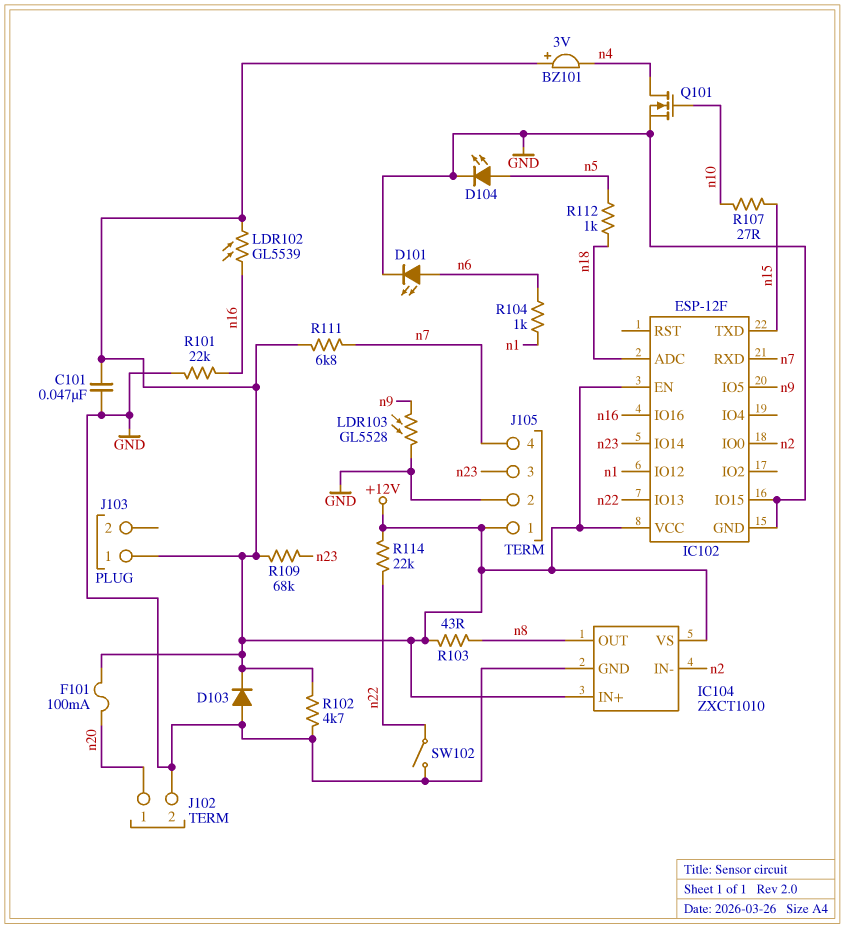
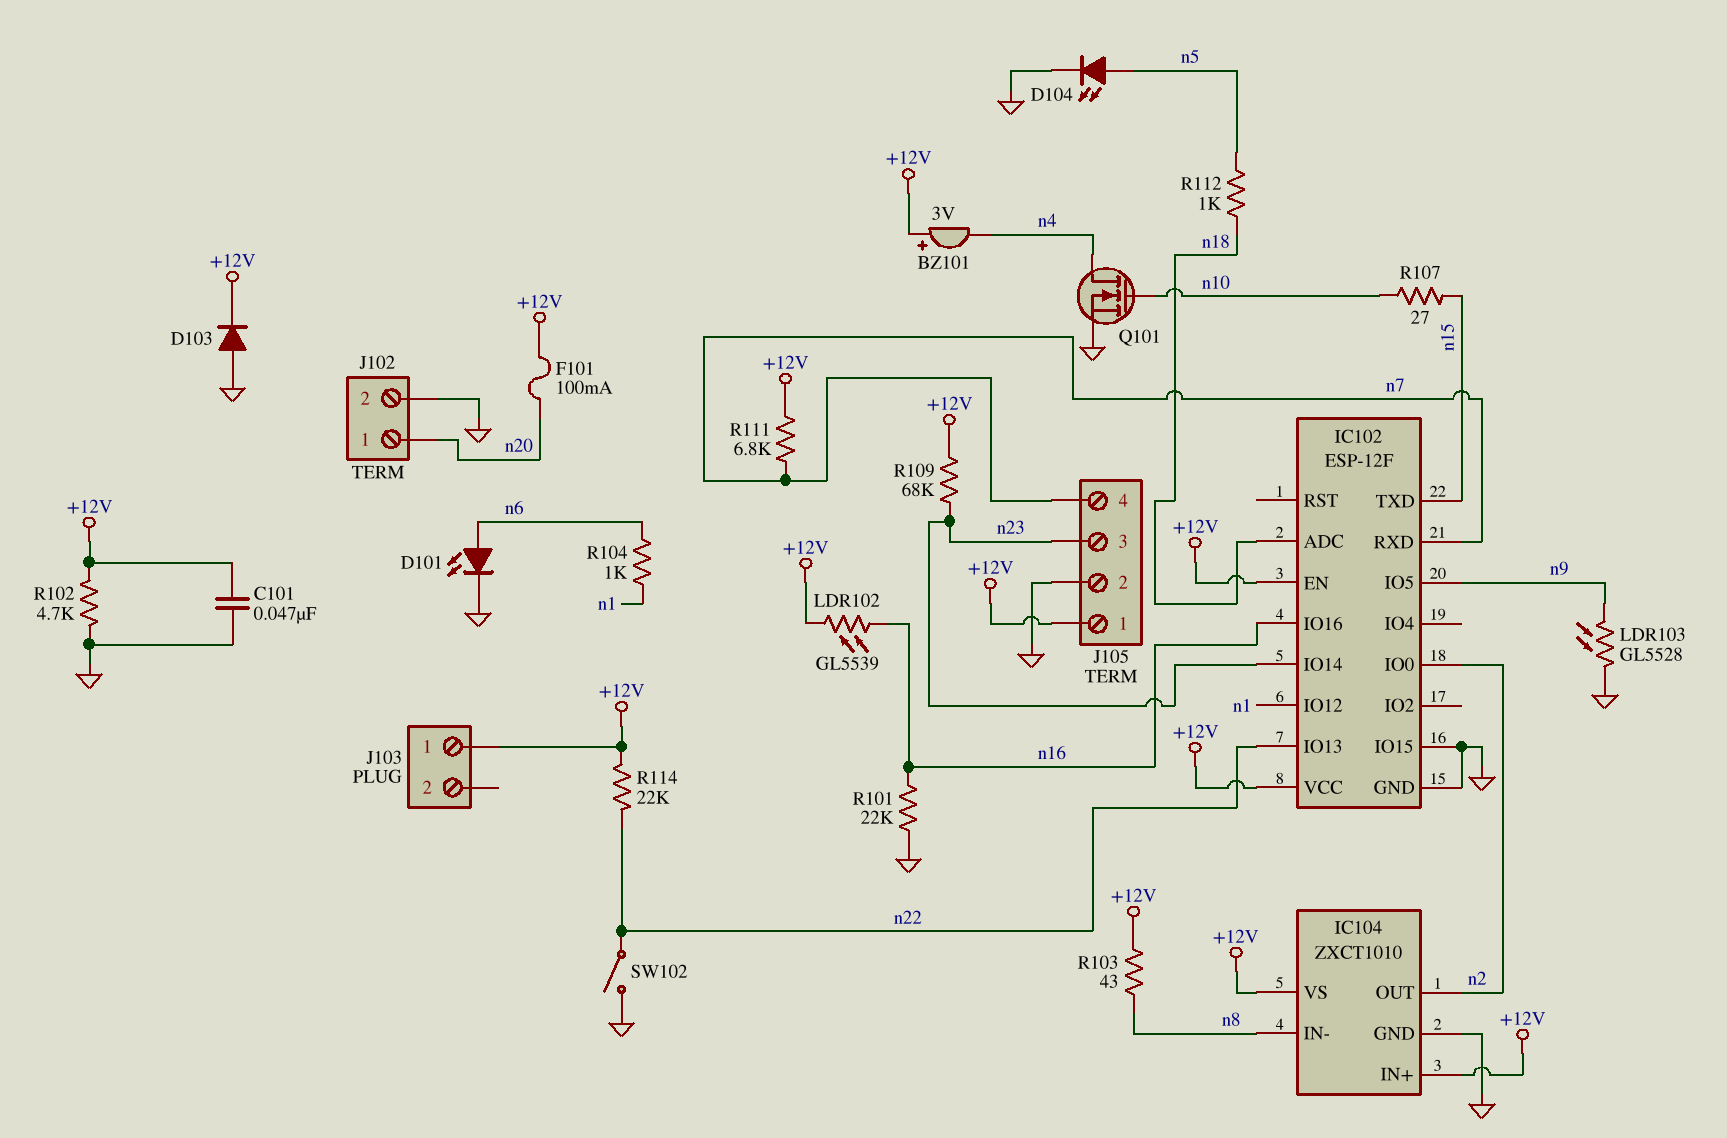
IC104 pin IN-: n2 -> n8
IC104 pin OUT: n8 -> n2

